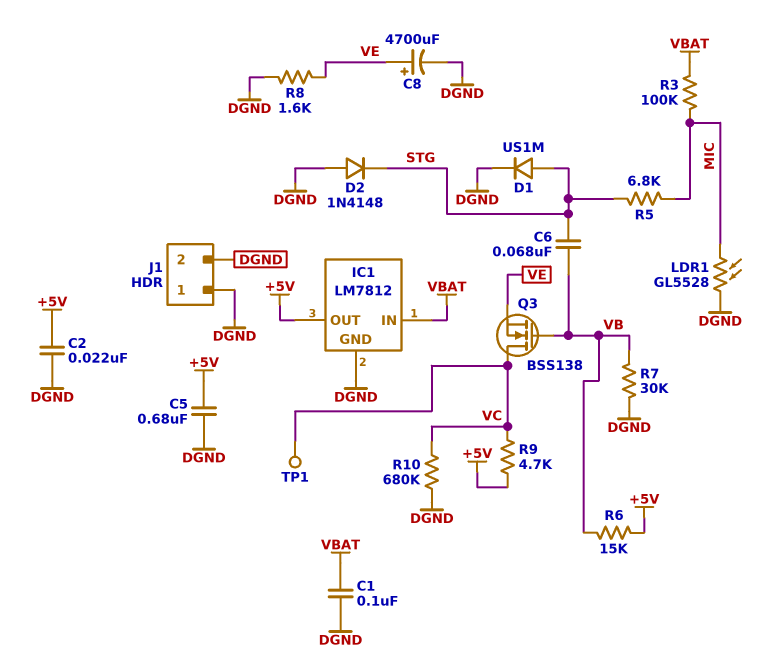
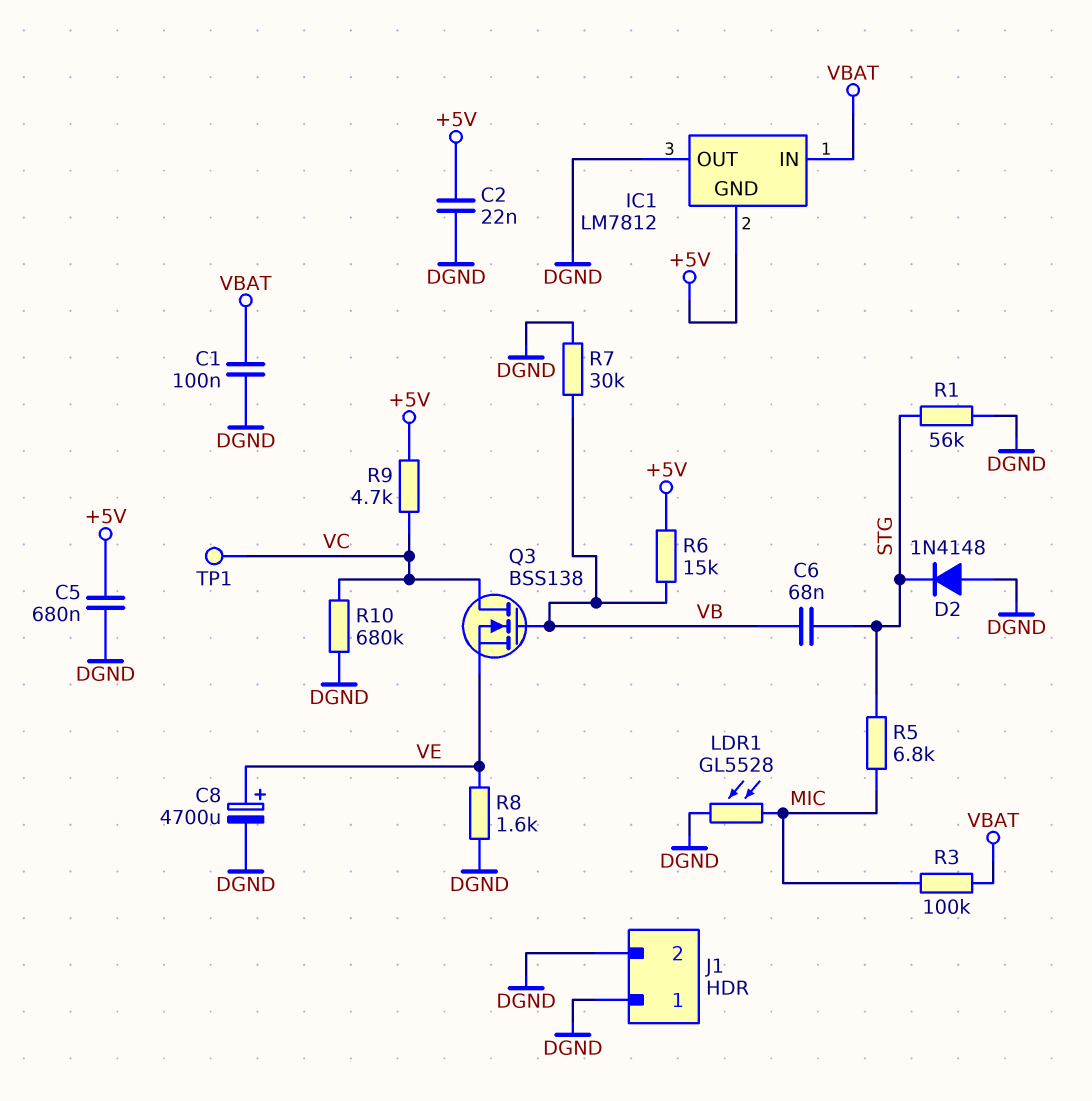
D1: diode US1M (A STG, K DGND) -> none
IC1 pin GND: DGND -> +5V
IC1 pin OUT: +5V -> DGND
R1: none -> 56k (DGND, STG)

